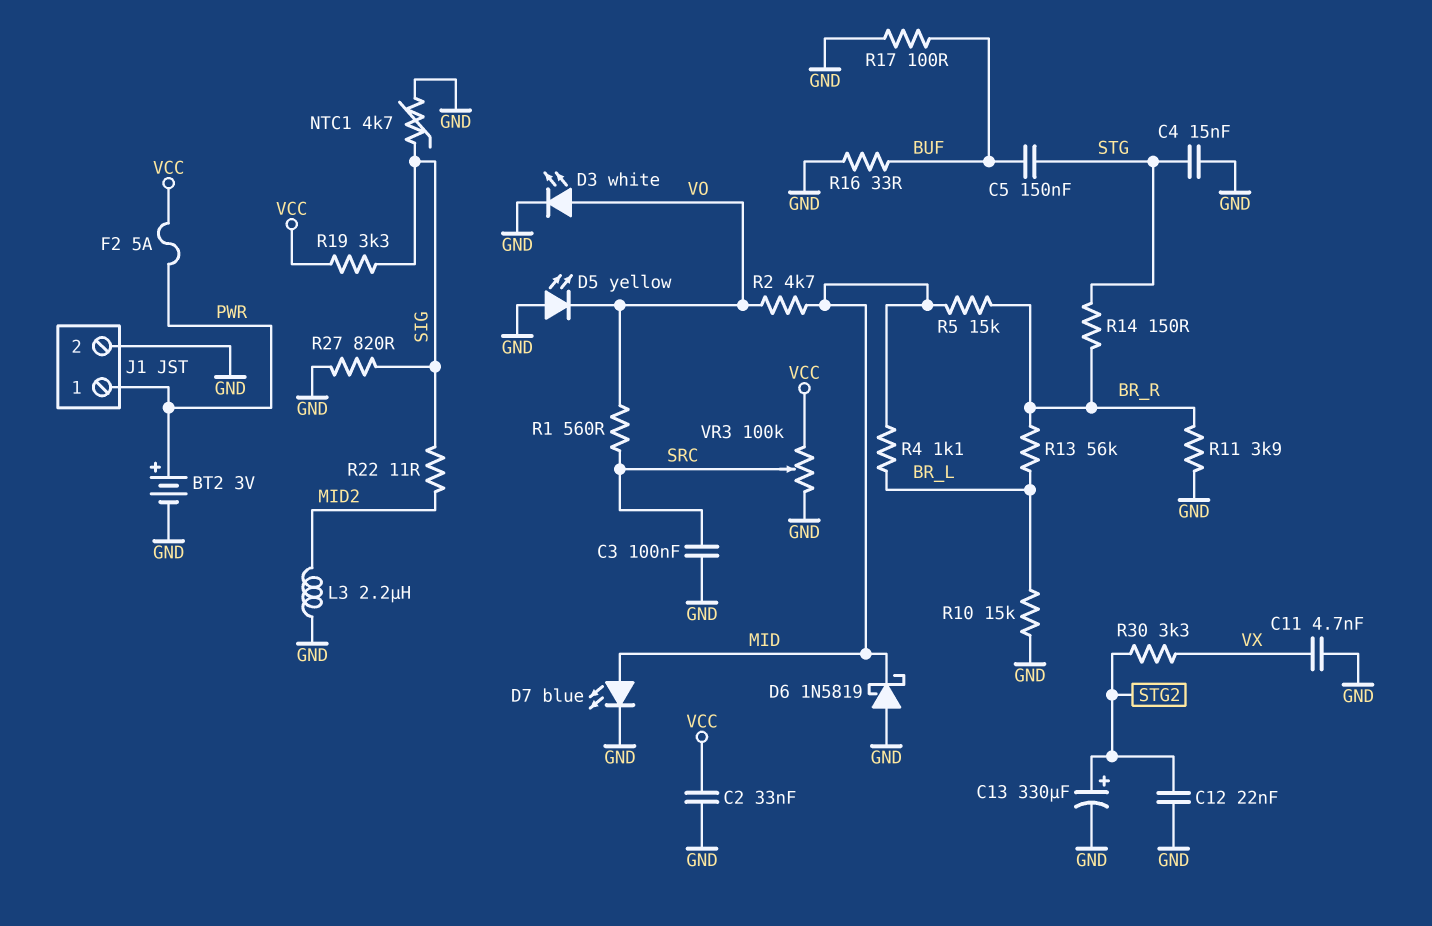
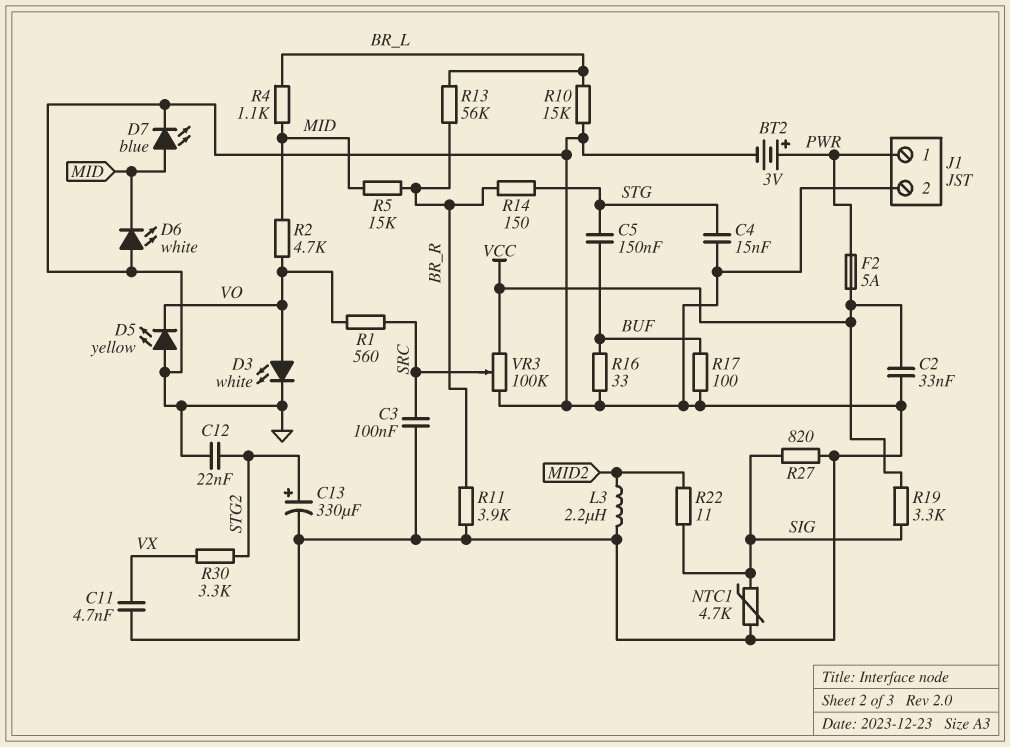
D6: schottky 1N5819 (A GND, K MID) -> LED white (A GND, K MID)

